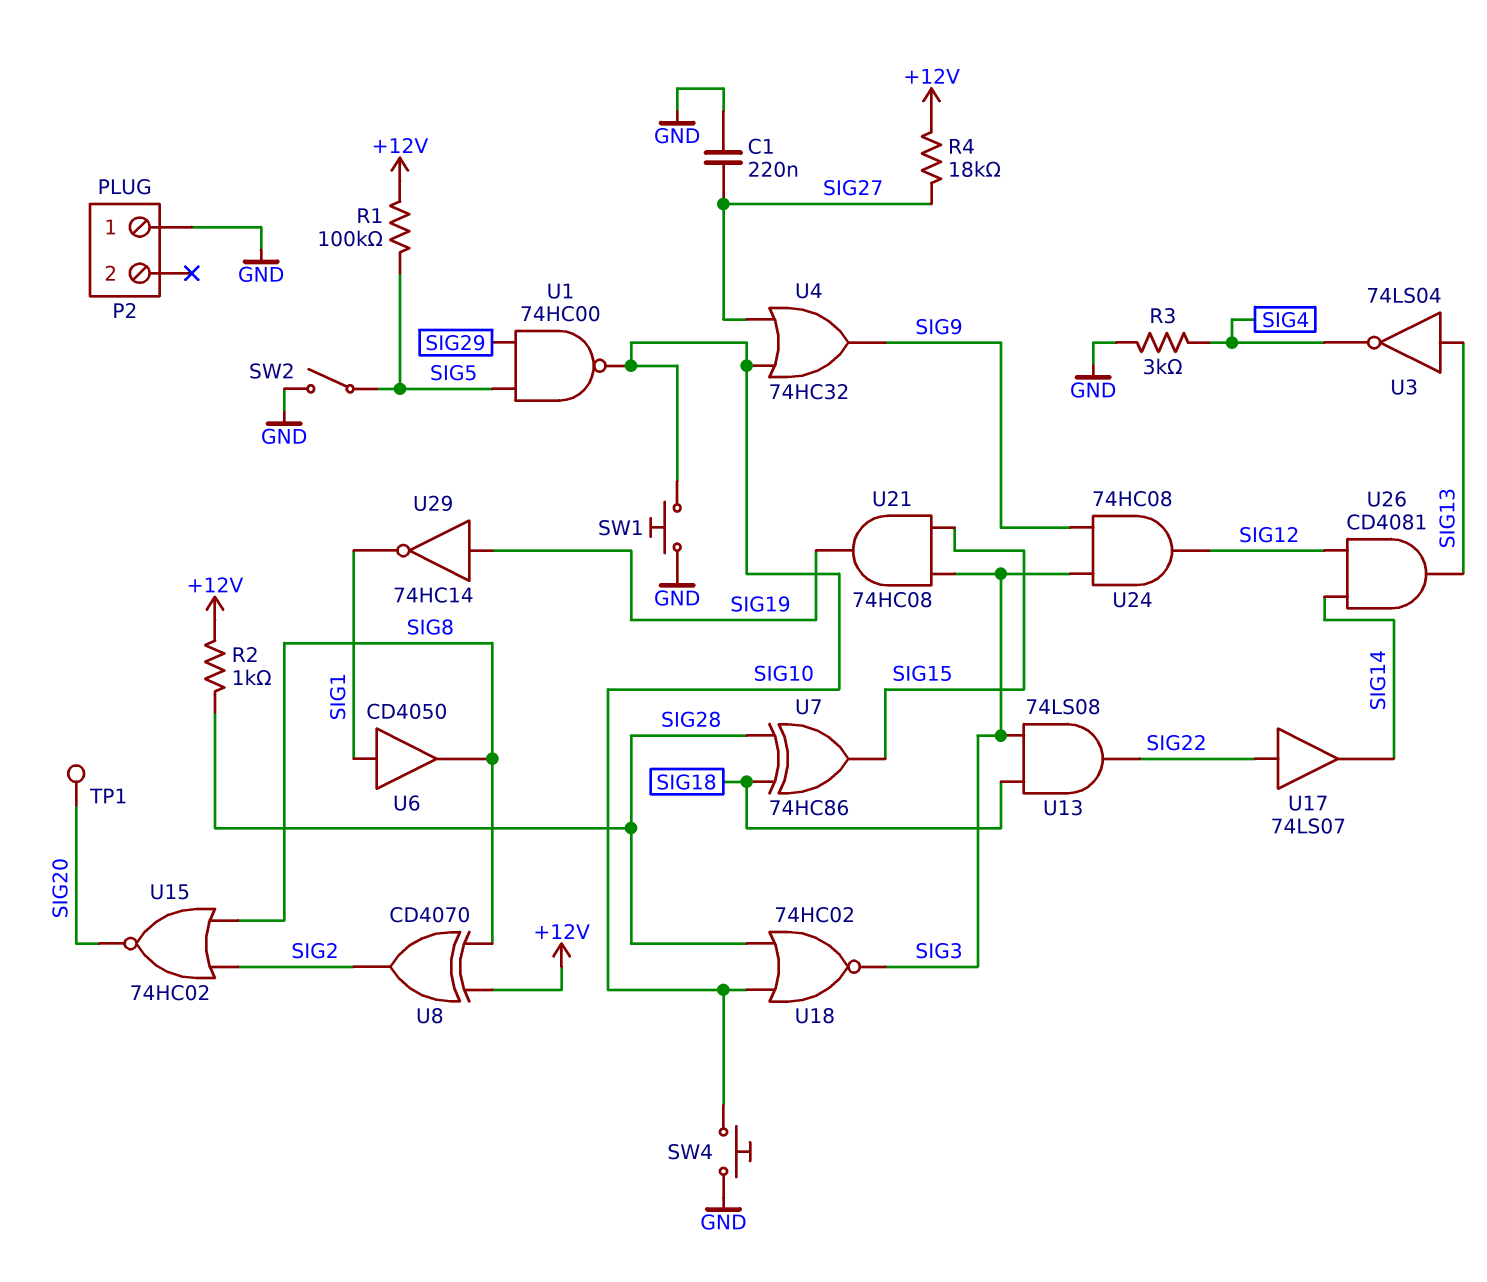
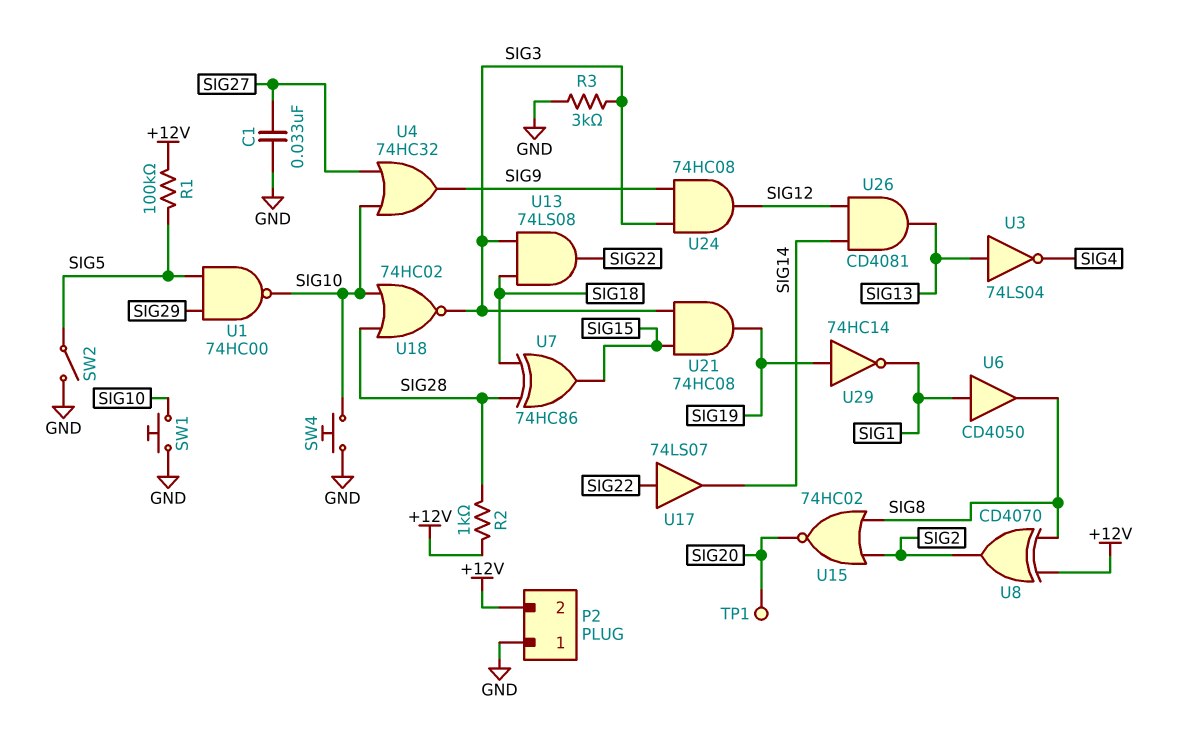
C1: 220nF (GND, SIG27) -> 33nF (GND, SIG27)
P2 pin 2: none -> +12V
R3: 3k (GND, SIG4) -> 3k (GND, SIG3)
R4: 18k (+12V, SIG27) -> none

